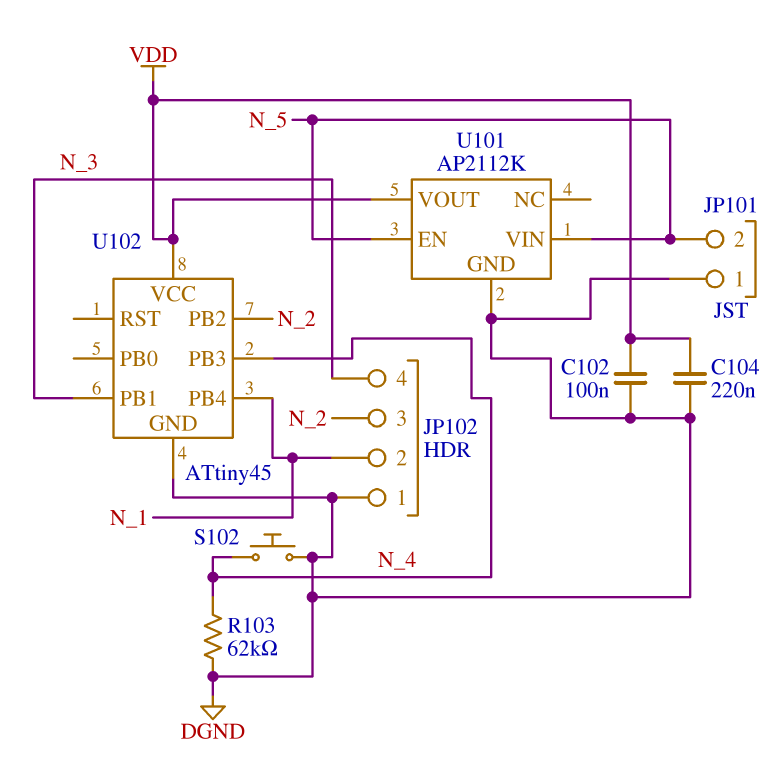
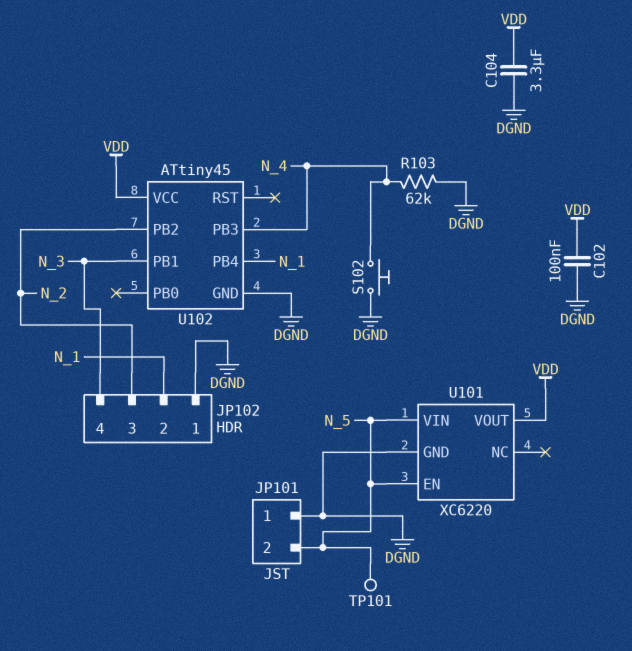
C104: 220nF (DGND, VDD) -> 3.3uF (DGND, VDD)
TP101: none -> test point (N_5)
U101: AP2112K -> XC6220

